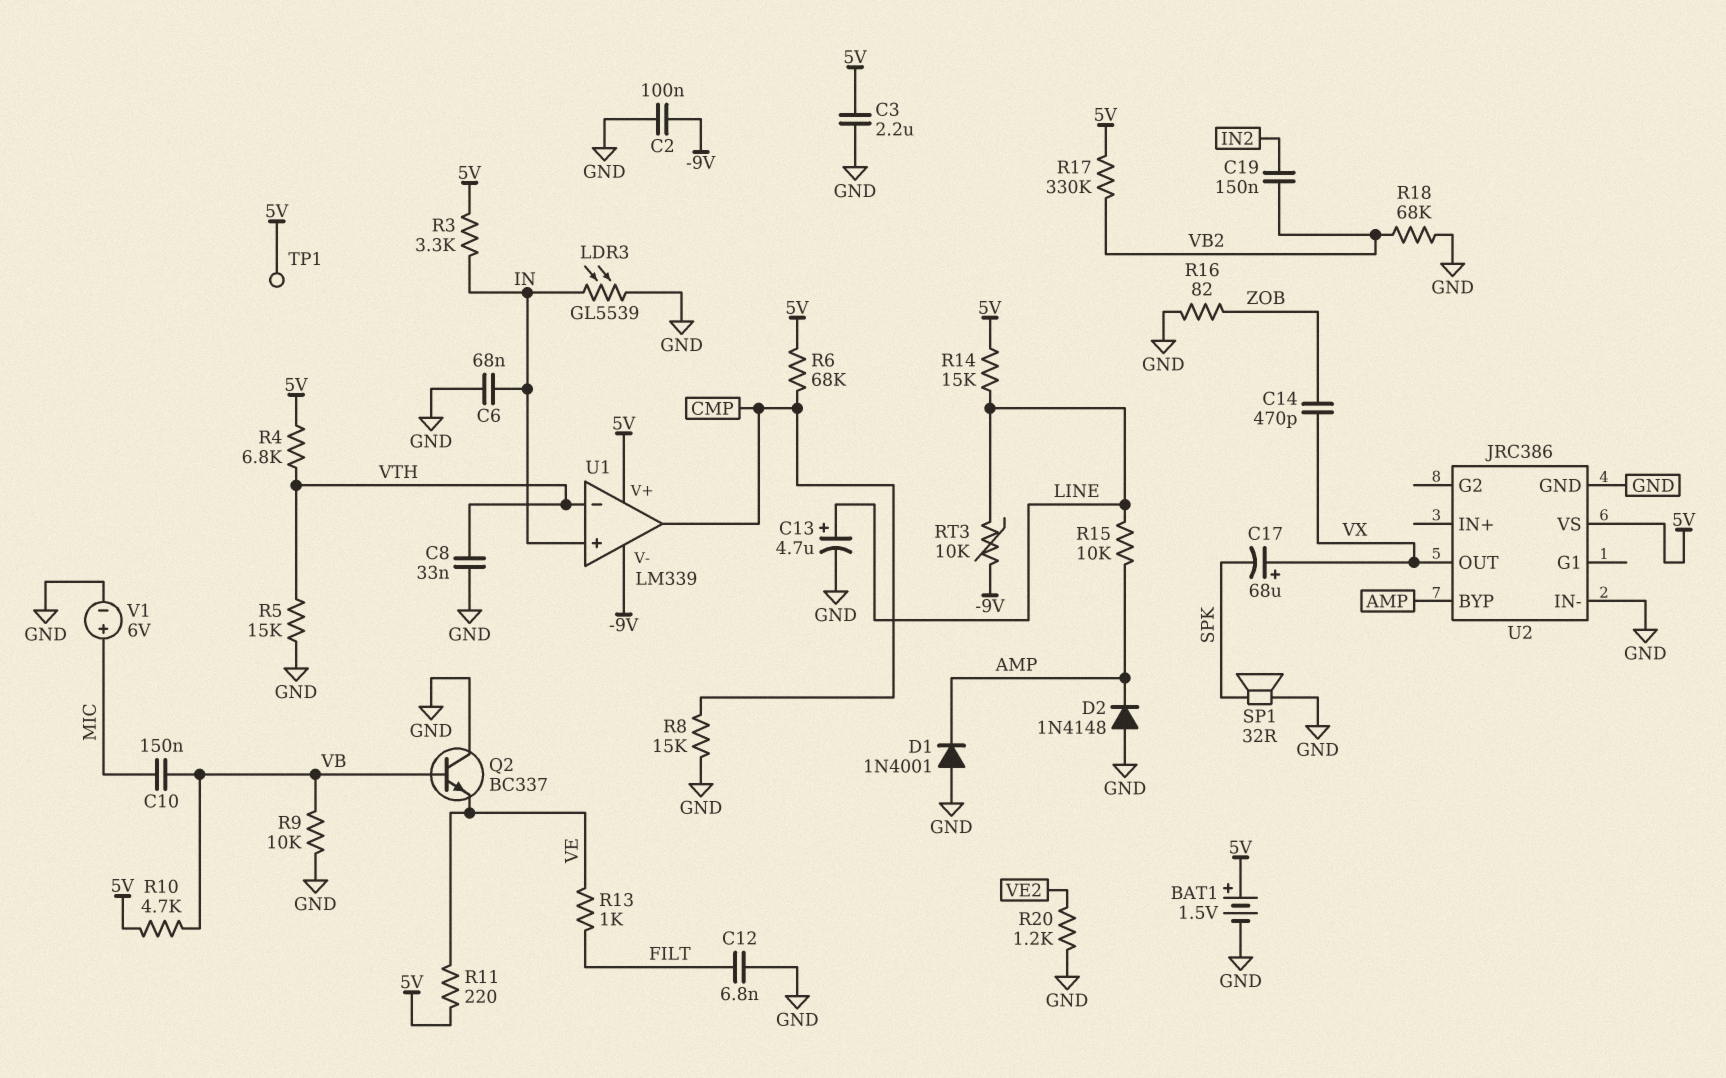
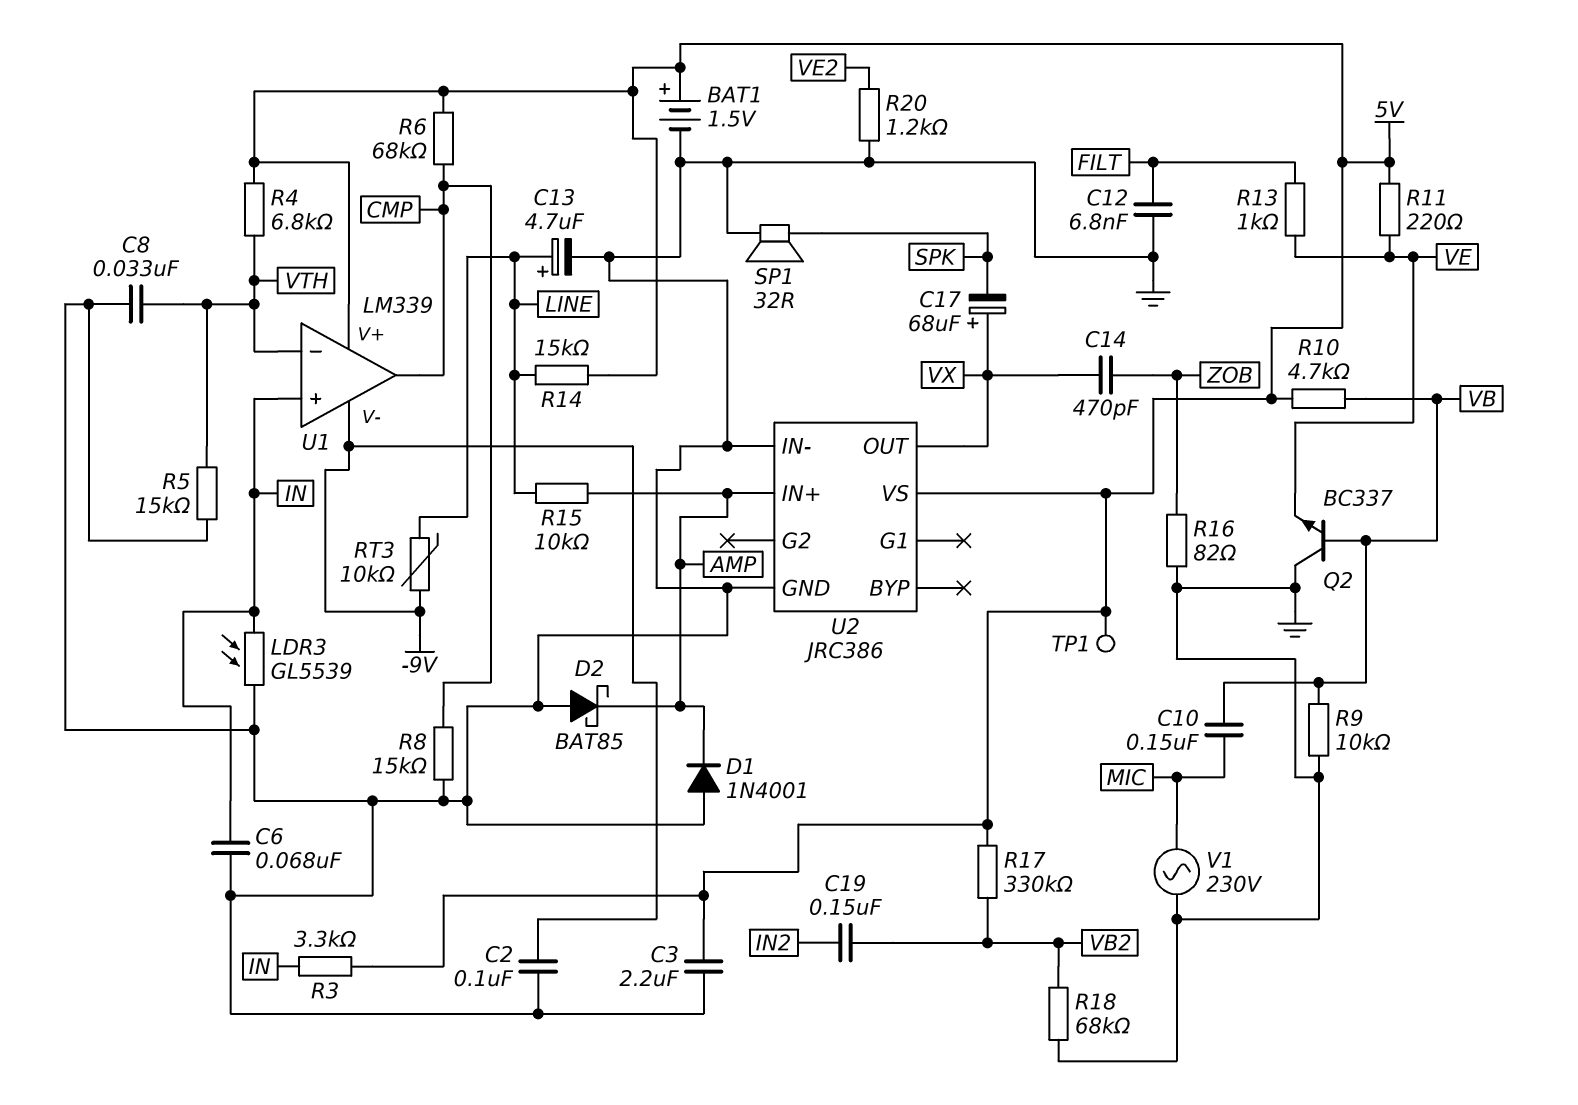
D2: diode 1N4148 (A GND, K AMP) -> schottky BAT85 (A GND, K AMP)
U2 pin BYP: AMP -> none
U2 pin IN+: none -> AMP
V1: 6V (plus MIC, minus GND) -> AC 230V (GND, MIC)

